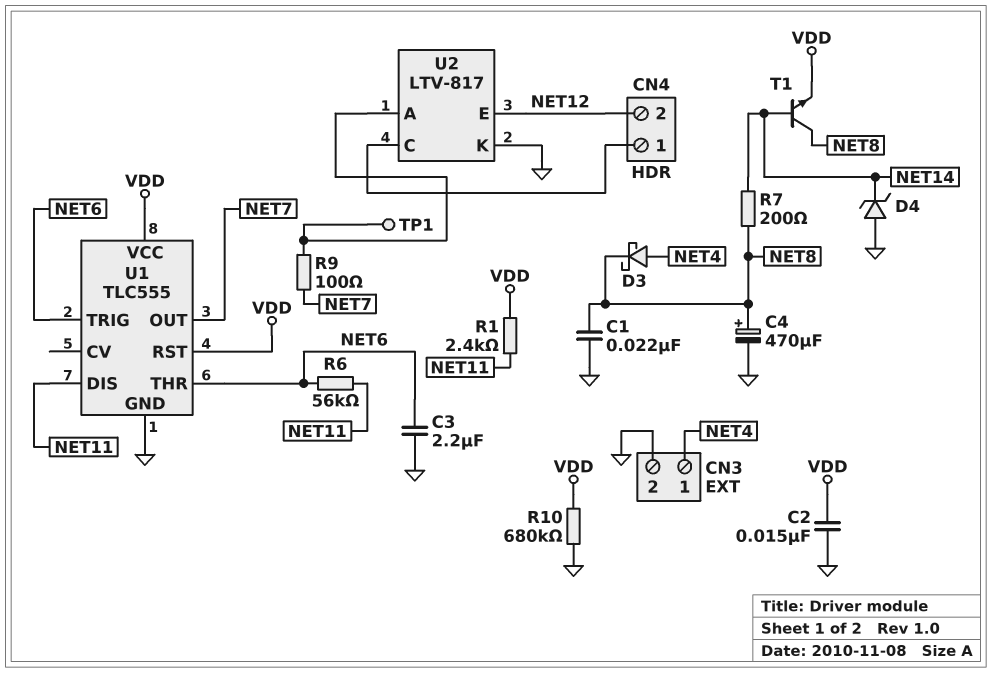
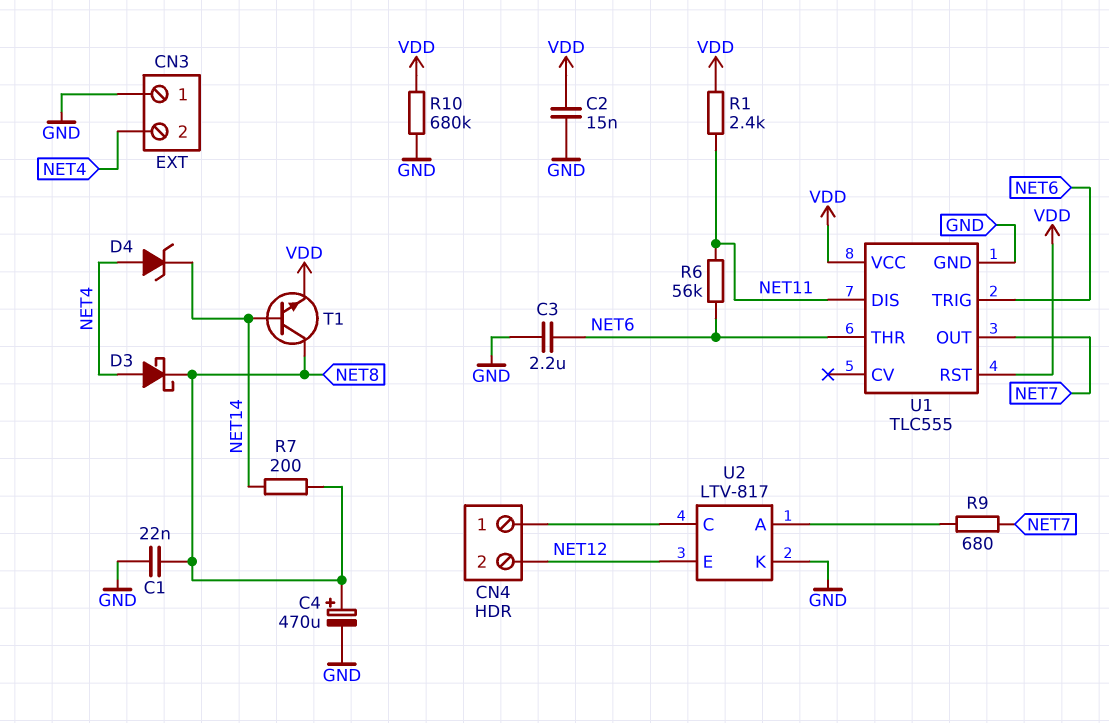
CN3 pin 1: NET4 -> GND
CN3 pin 2: GND -> NET4
D4: zener (A GND, K NET14) -> zener (A NET4, K NET14)
R9: 100 (NET7, U2/A) -> 680 (NET7, U2/A)
TP1: test point (U2/A) -> none

